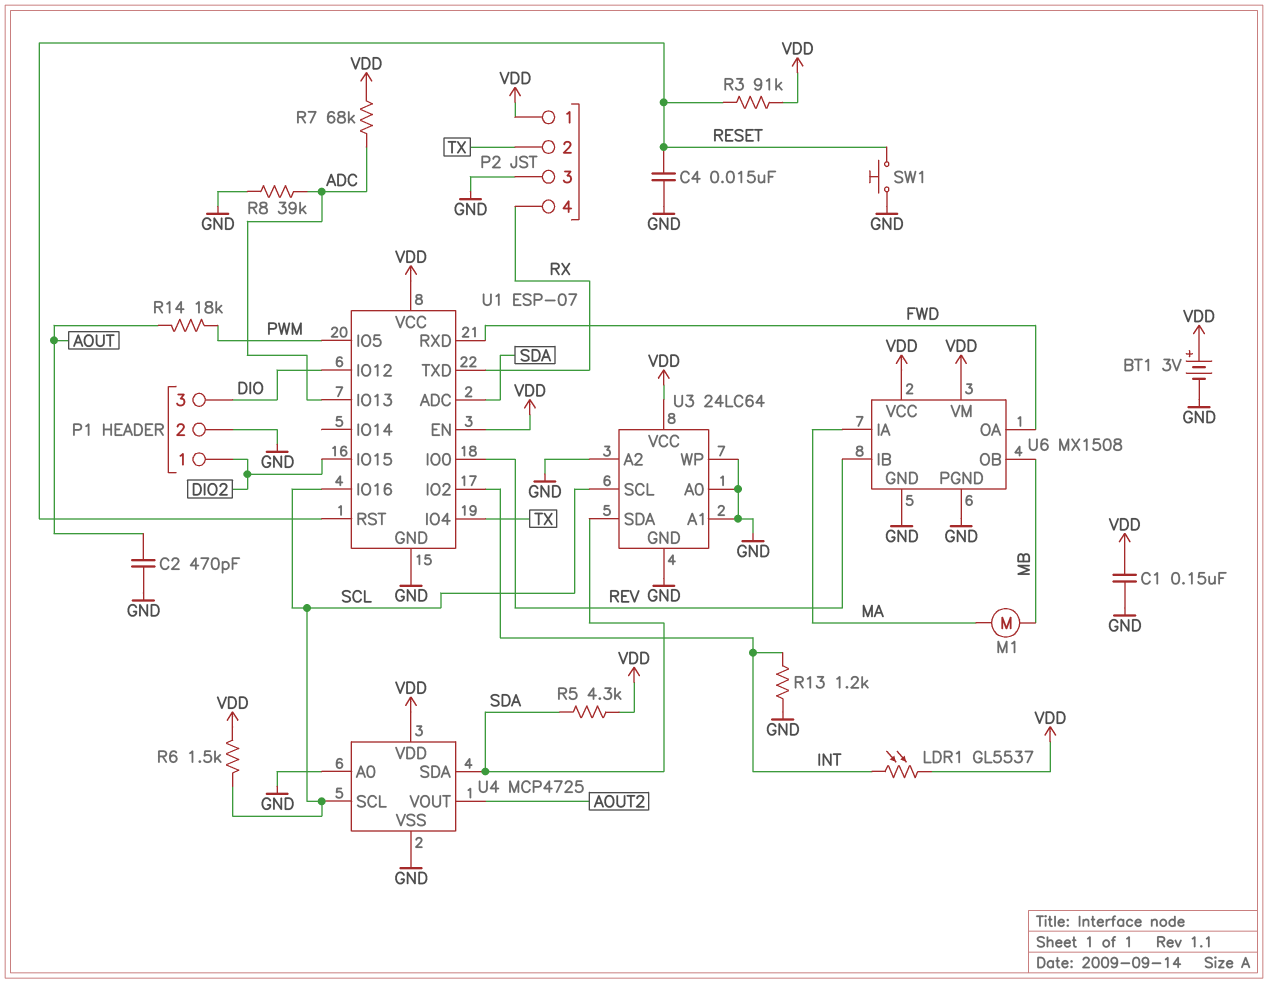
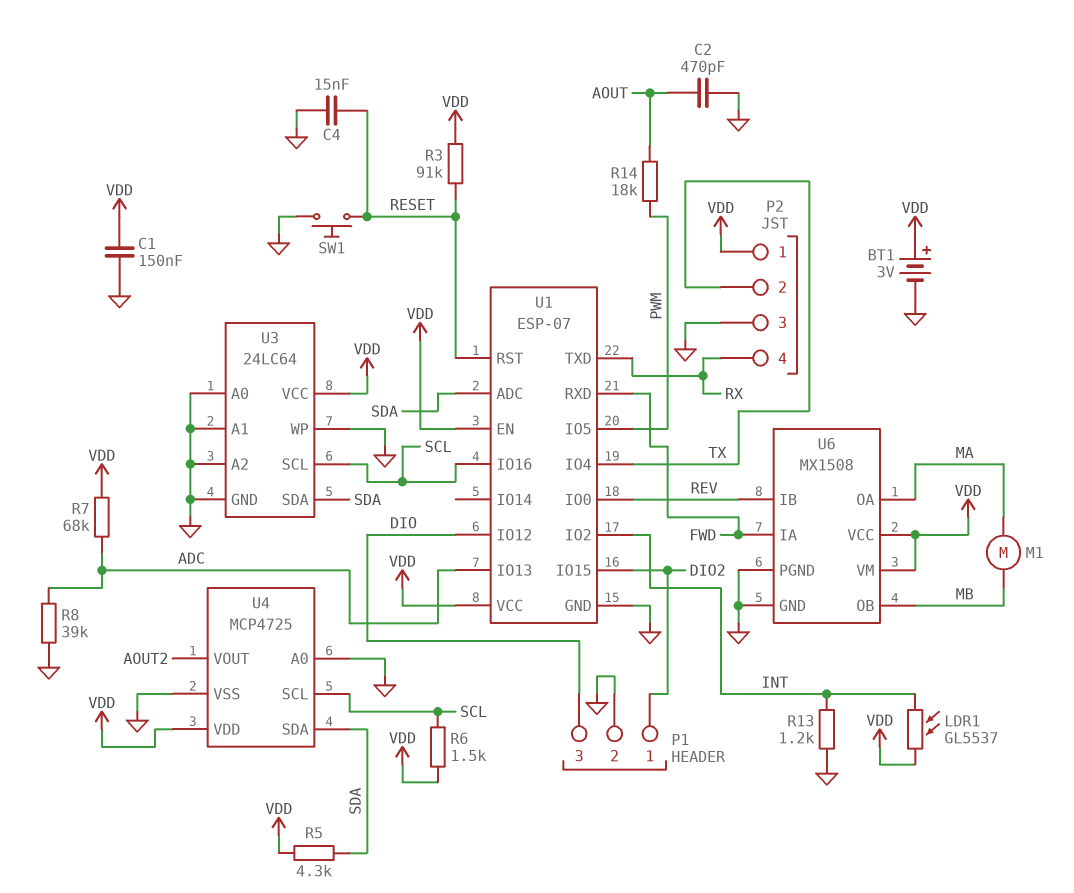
U6 pin IA: MA -> FWD
U6 pin OA: FWD -> MA

